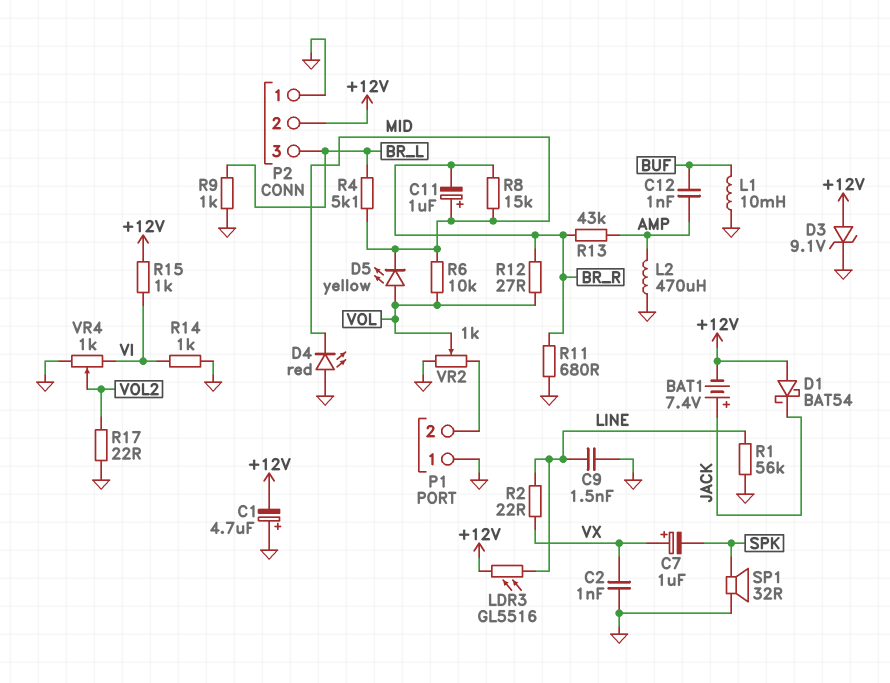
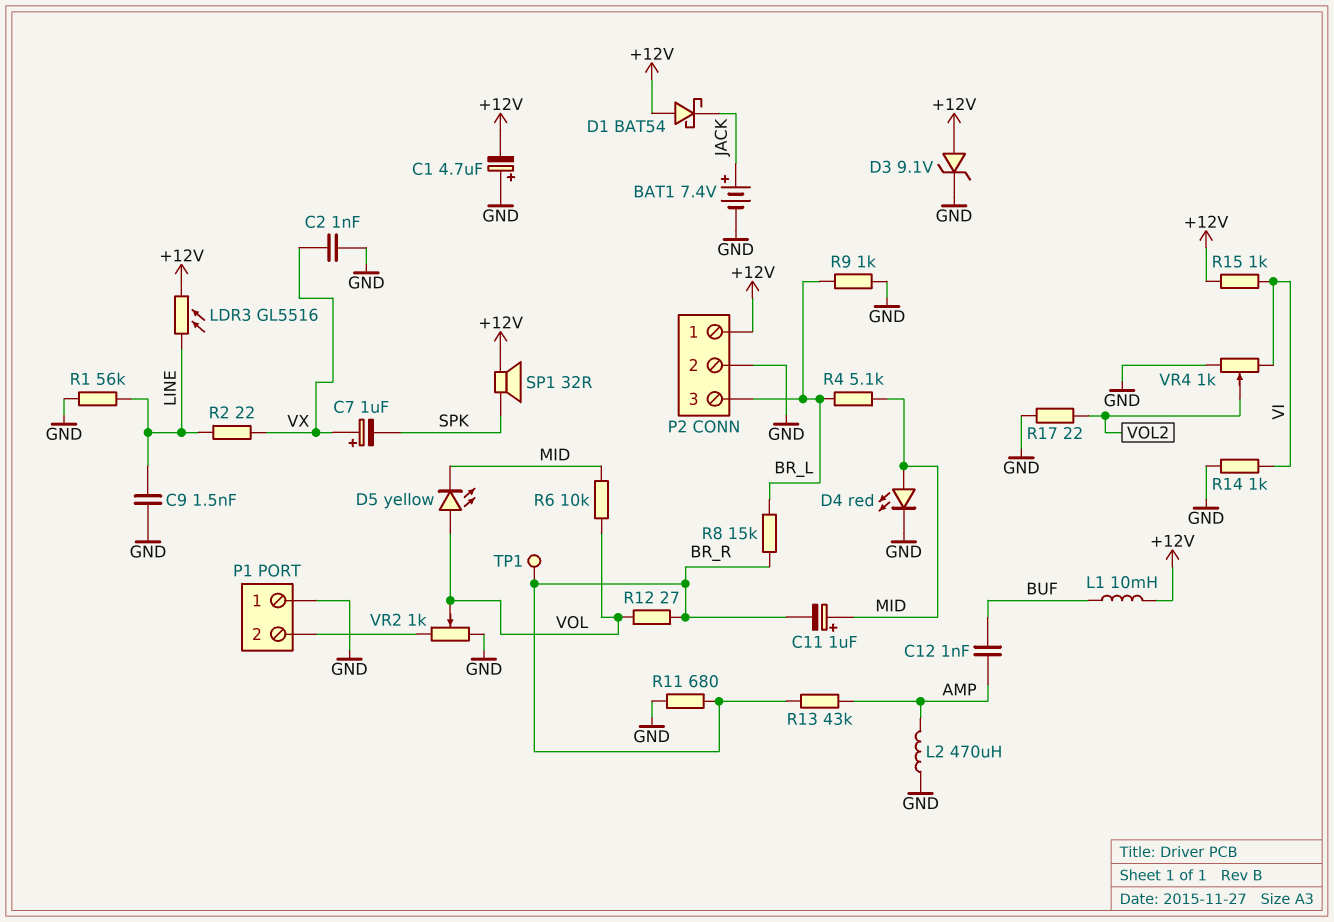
BAT1: 7.4V (plus JACK, minus +12V) -> 7.4V (plus JACK, minus GND)
D4: LED red (A GND, K MID) -> LED red (A MID, K GND)
L1: 10mH (BUF, GND) -> 10mH (+12V, BUF)
P2 pin 1: GND -> +12V
P2 pin 2: +12V -> GND
R8: 15k (BR_R, MID) -> 15k (BR_L, BR_R)
SP1: speaker 32R (GND, SPK) -> speaker 32R (+12V, SPK)
TP1: none -> test point (BR_R)

